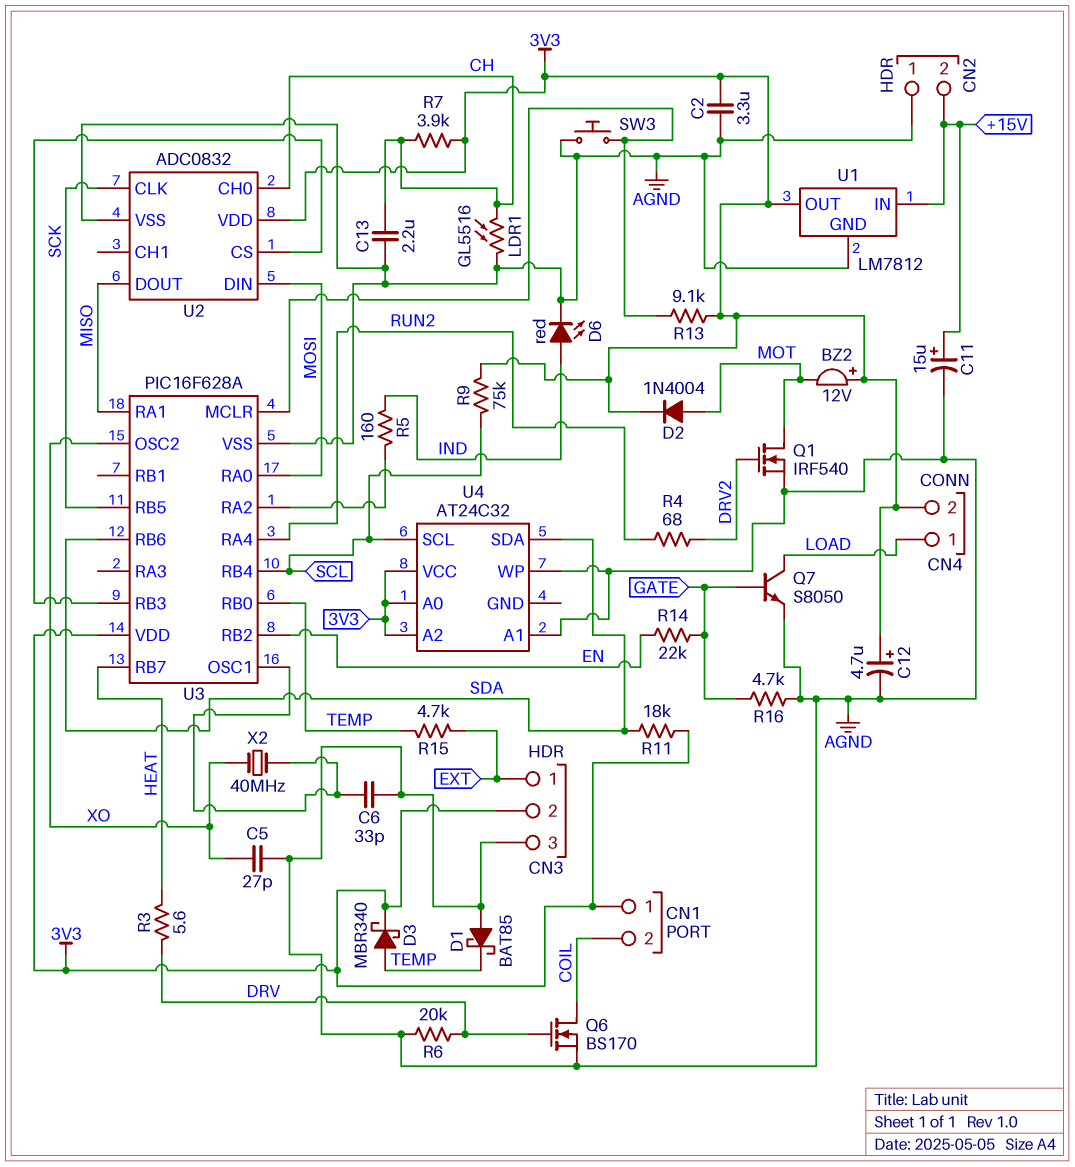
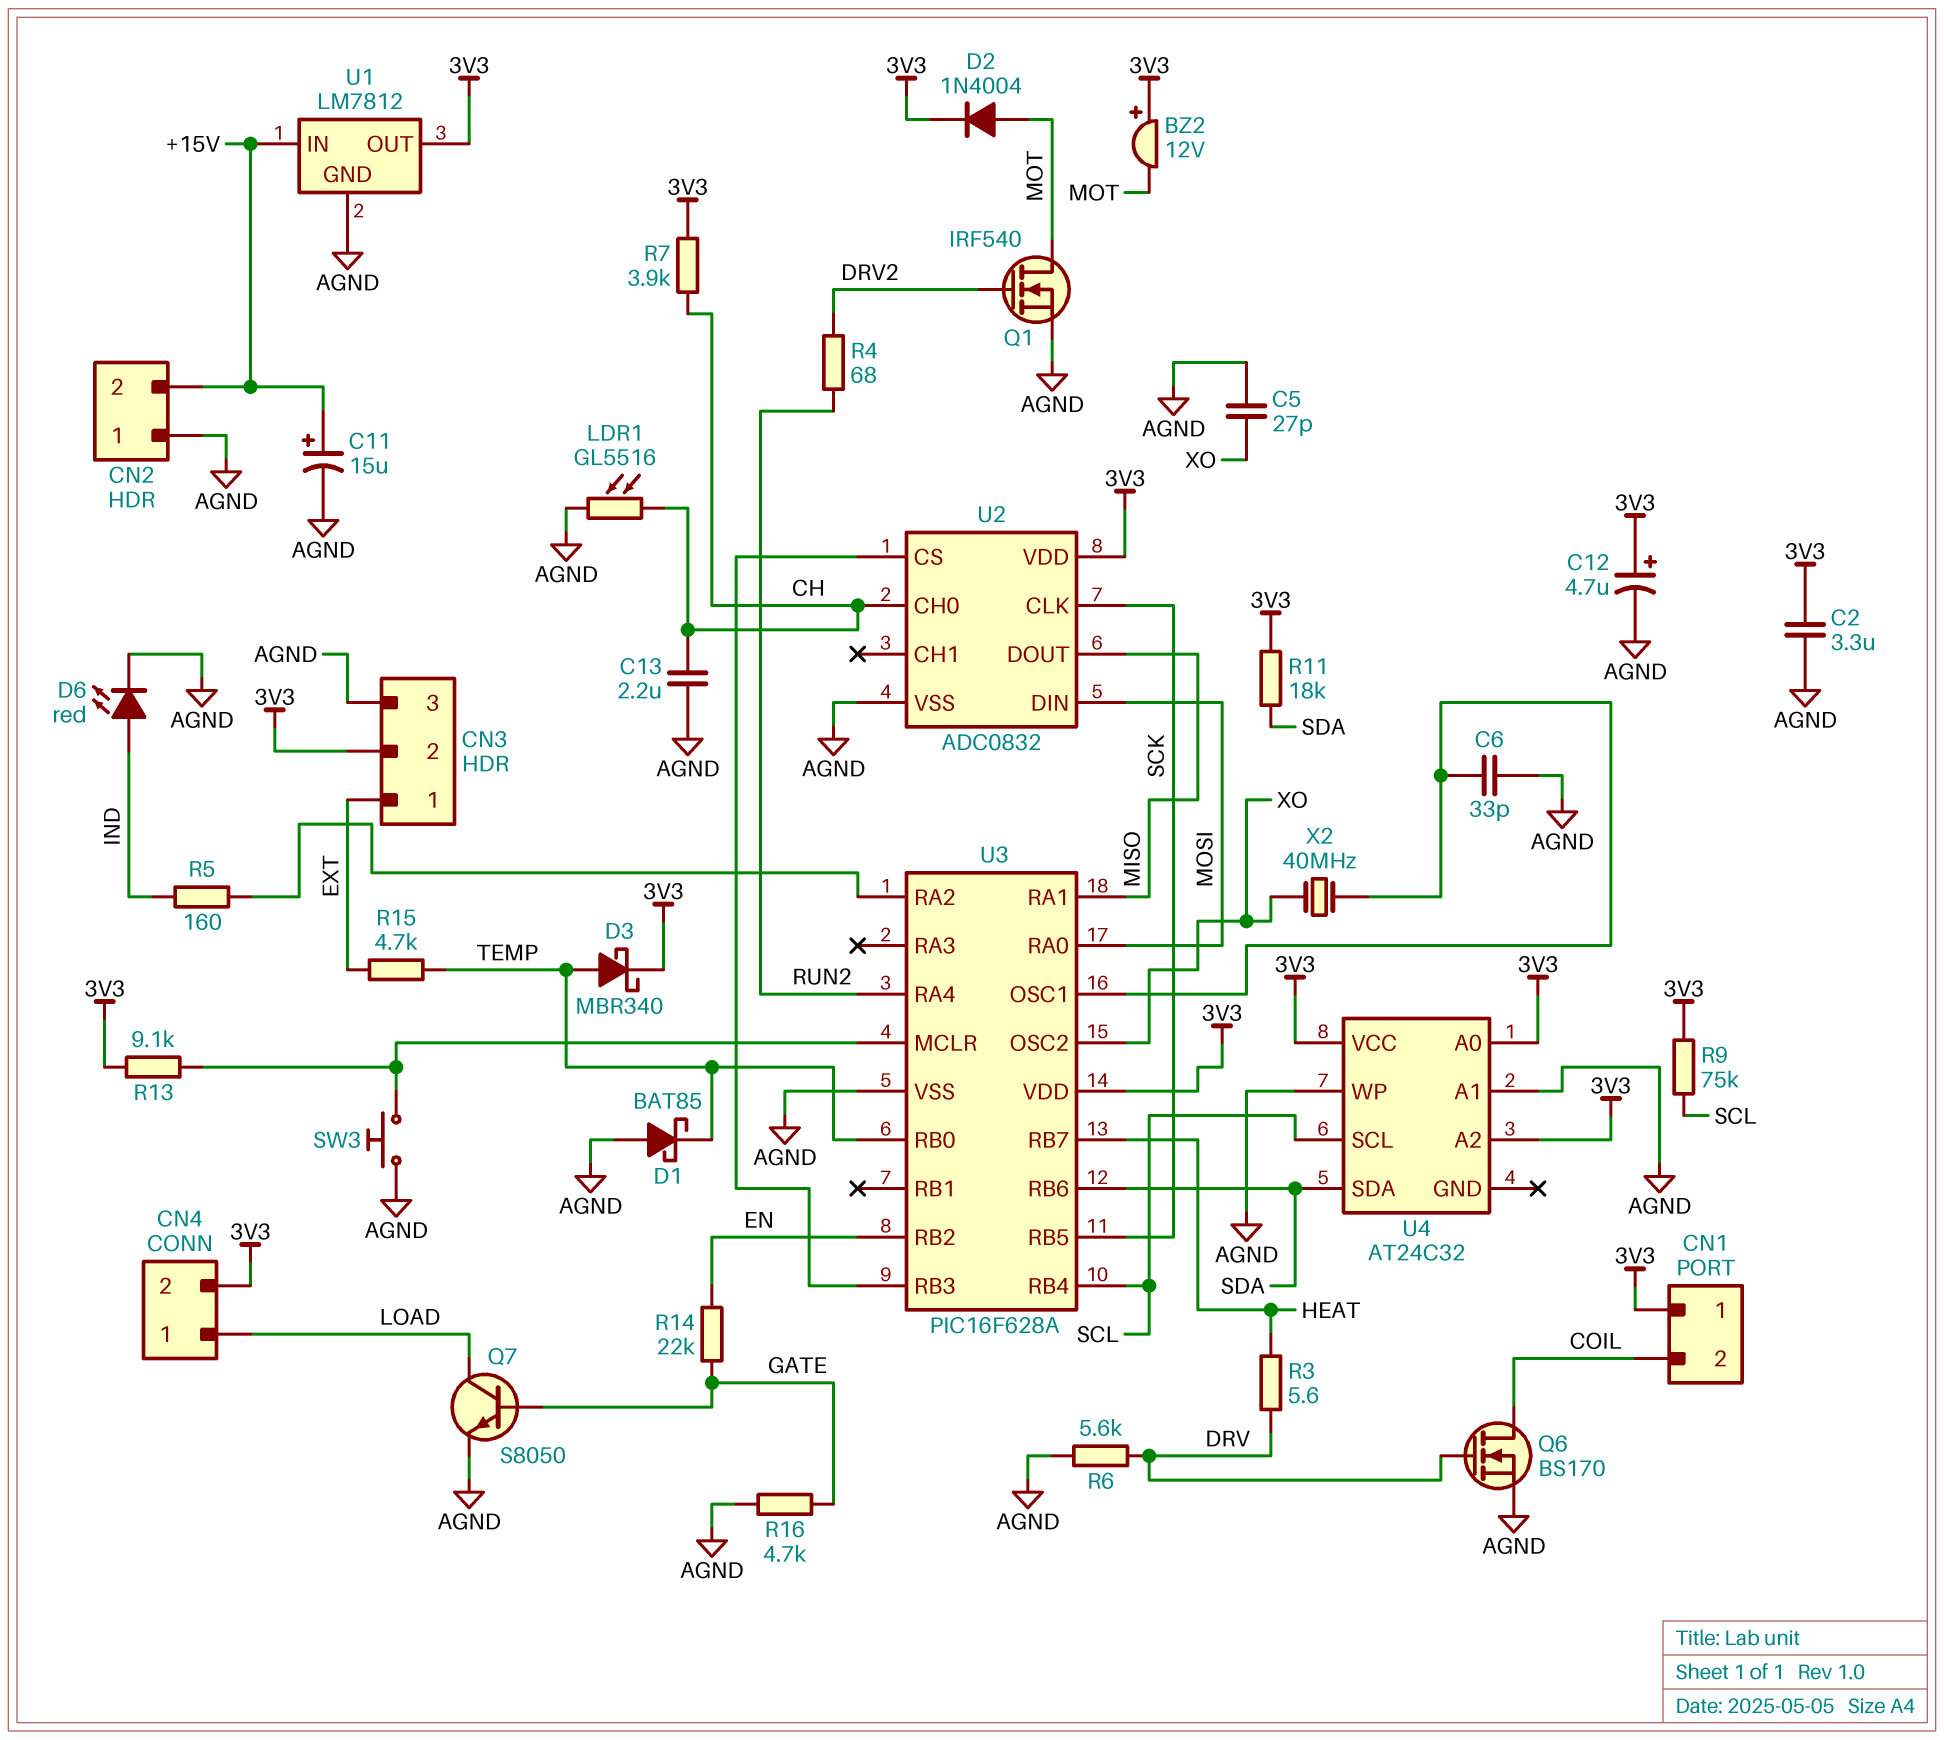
R6: 20k (AGND, DRV) -> 5.6k (AGND, DRV)

